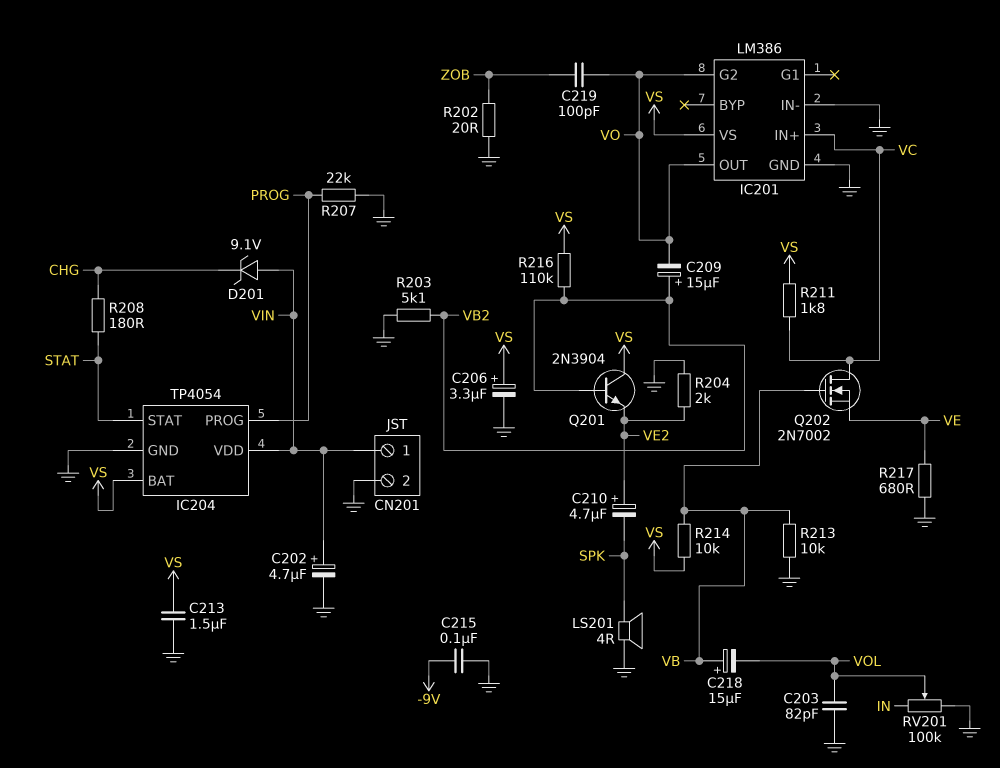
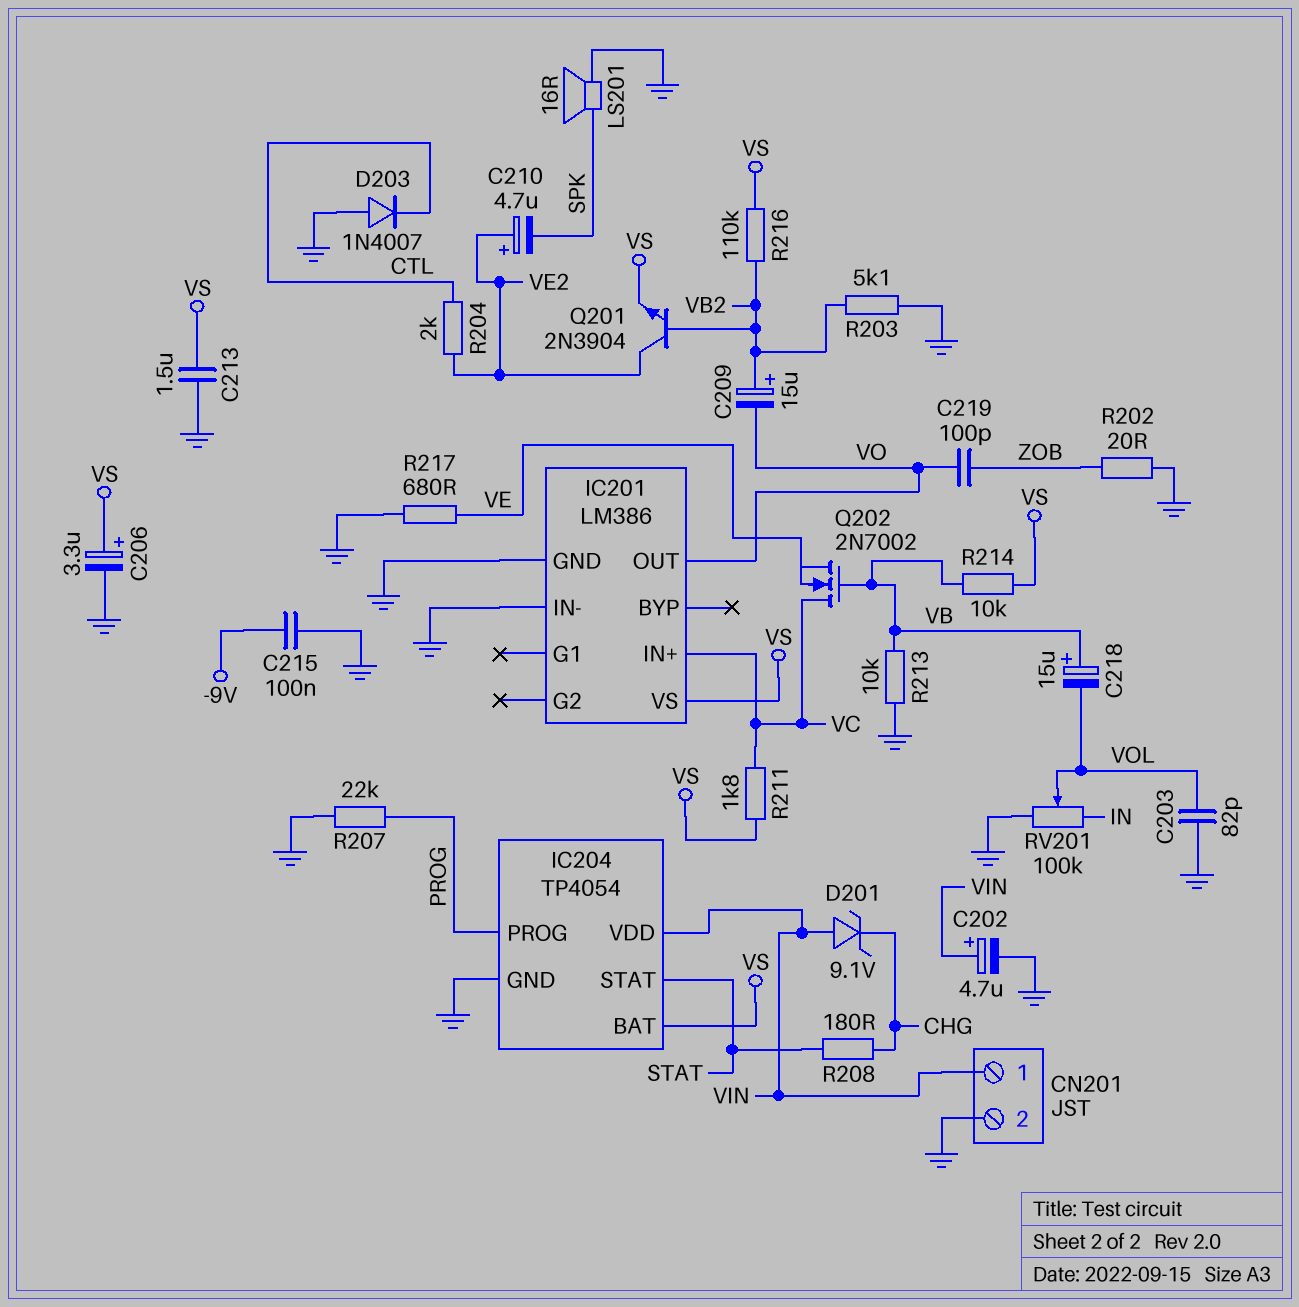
D203: none -> diode 1N4007 (A GND, K CTL)
IC201 pin G2: VO -> none
LS201: speaker 4R (GND, SPK) -> speaker 16R (GND, SPK)
Q201: NPN 2N3904 (B VB2, C VS, E VE2) -> NPN 2N3904 (B VB2, C VE2, E VS)
R204: 2k (GND, VE2) -> 2k (CTL, VE2)

